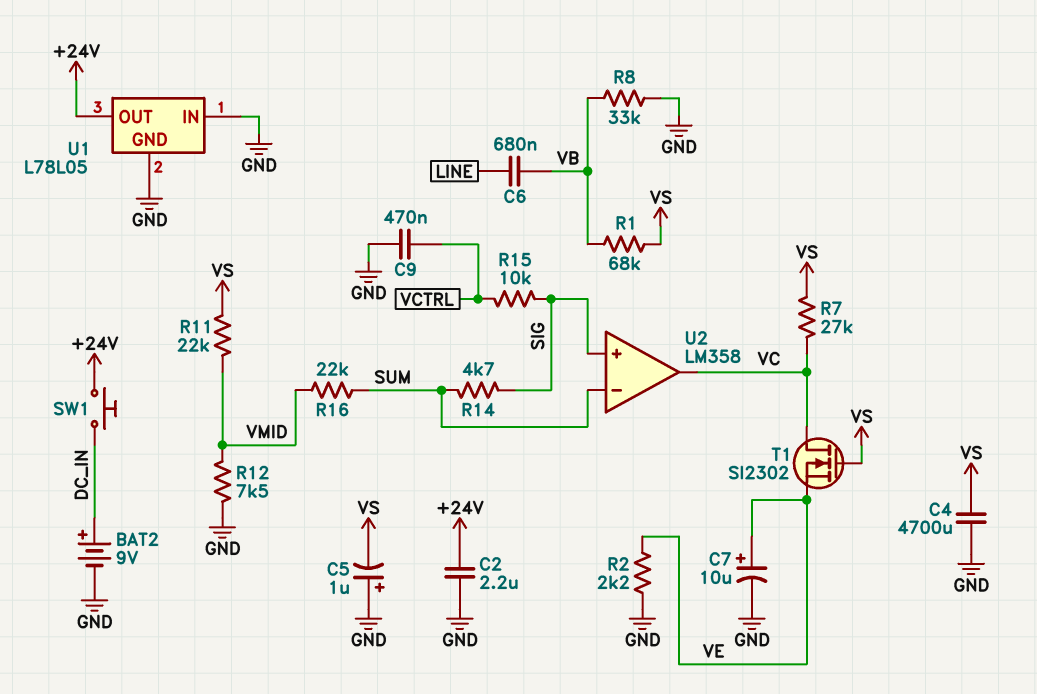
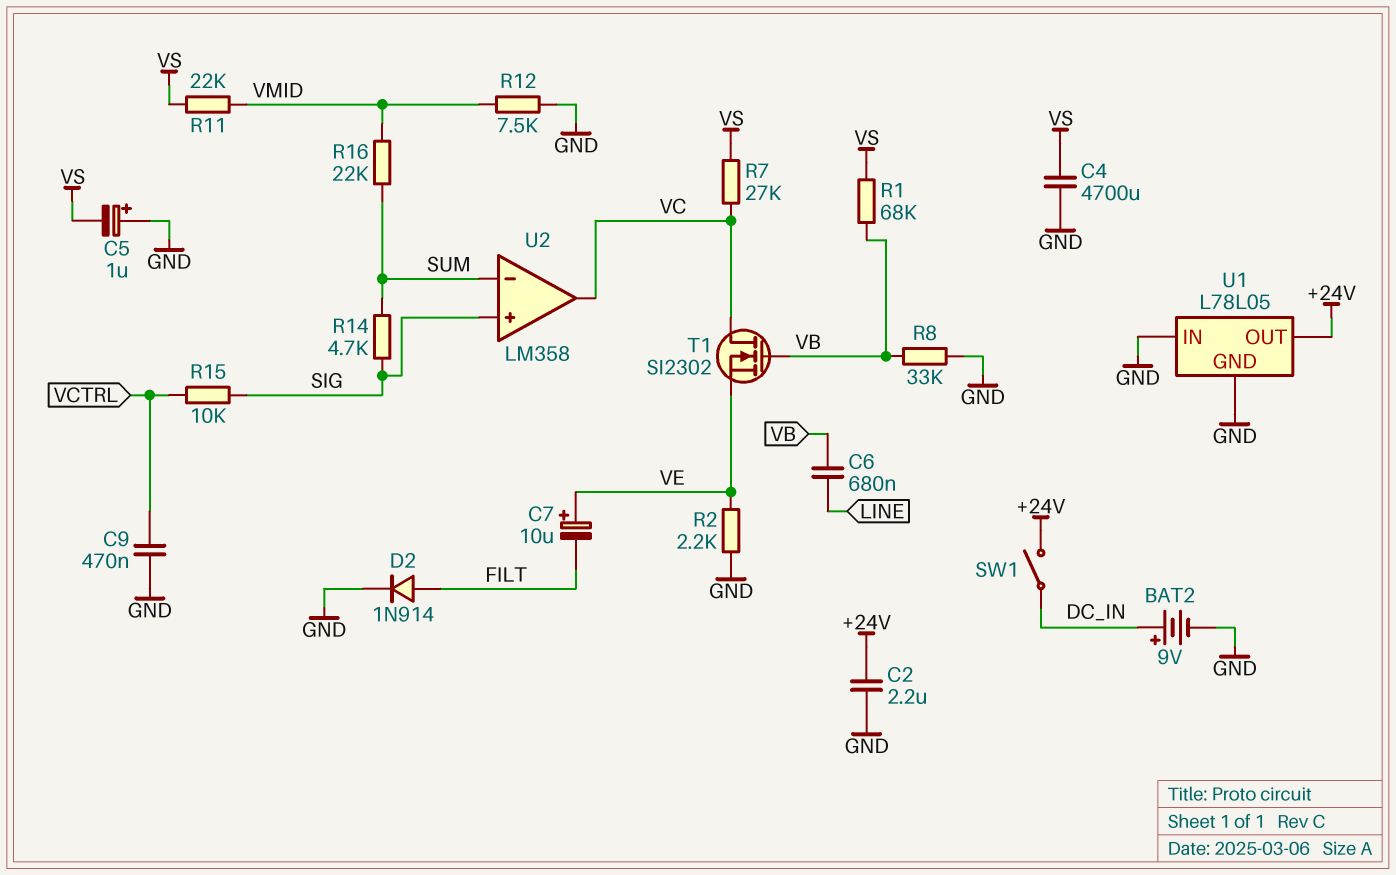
C7: 10uF (plus VE, minus GND) -> 10uF (plus VE, minus FILT)
D2: none -> diode 1N914 (A FILT, K GND)
SW1: button (+24V, DC_IN) -> switch (+24V, DC_IN)
T1: NMOS SI2302 (G VS, D VC, S VE) -> NMOS SI2302 (G VB, D VC, S VE)

